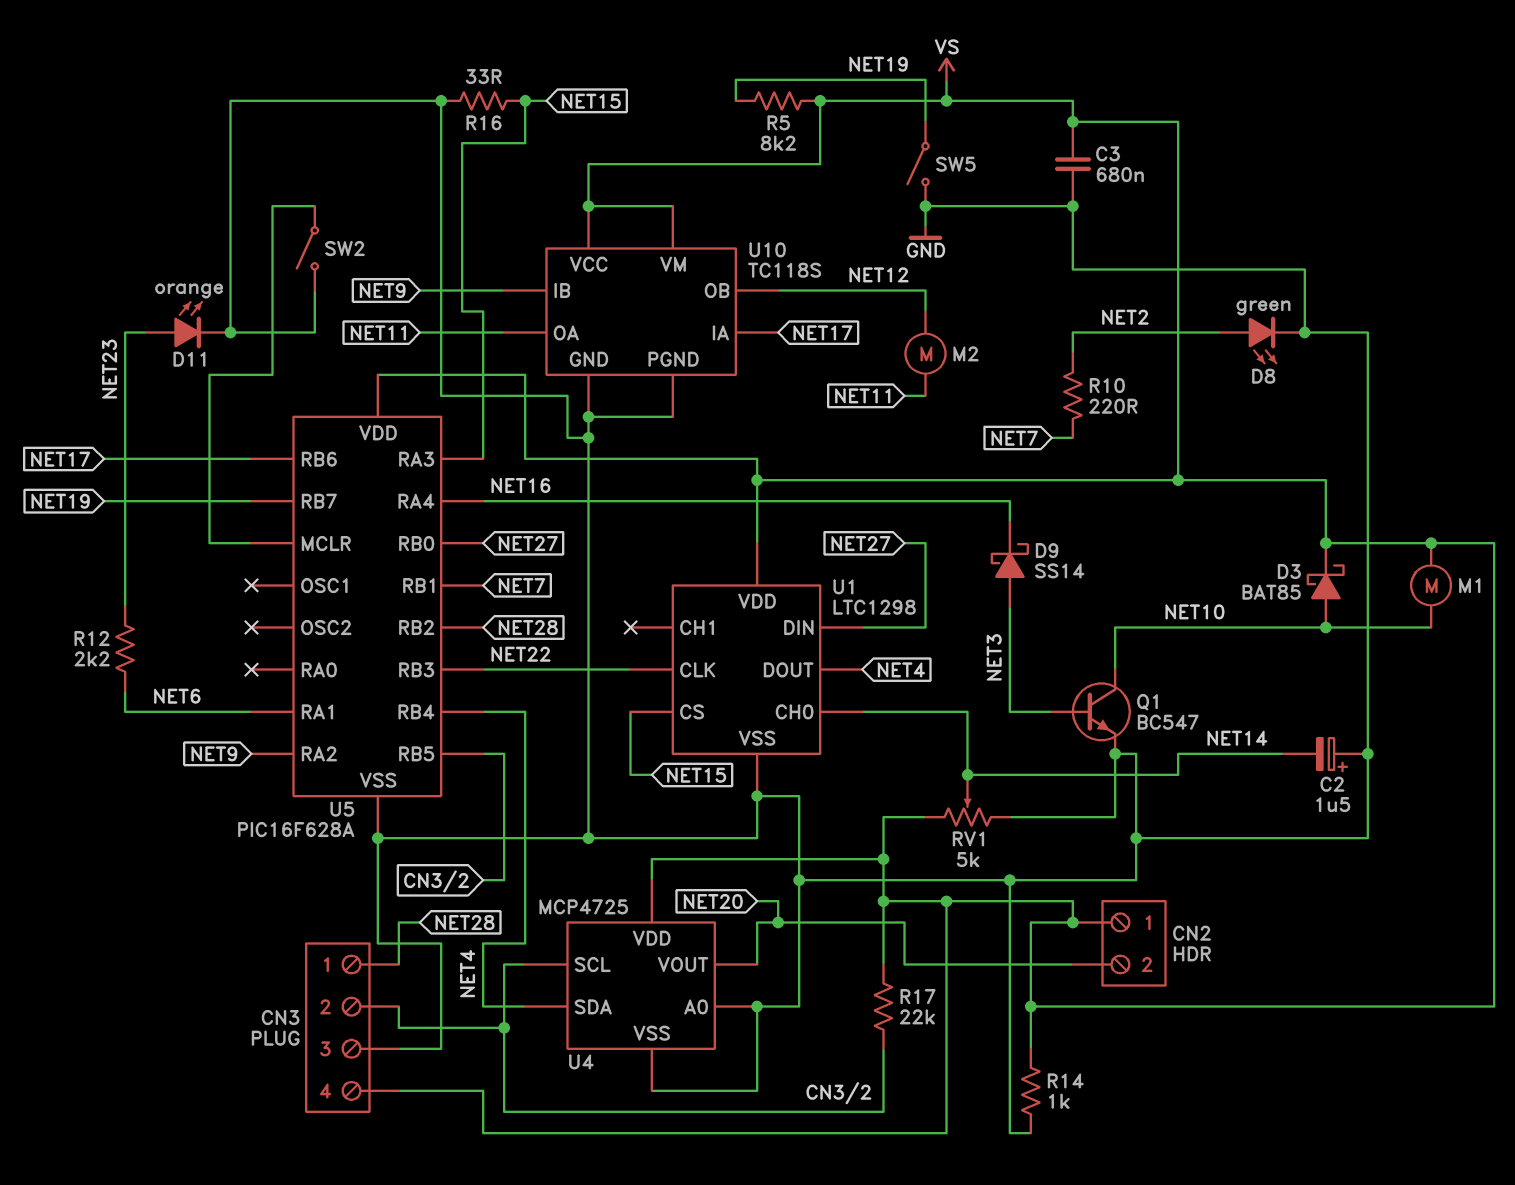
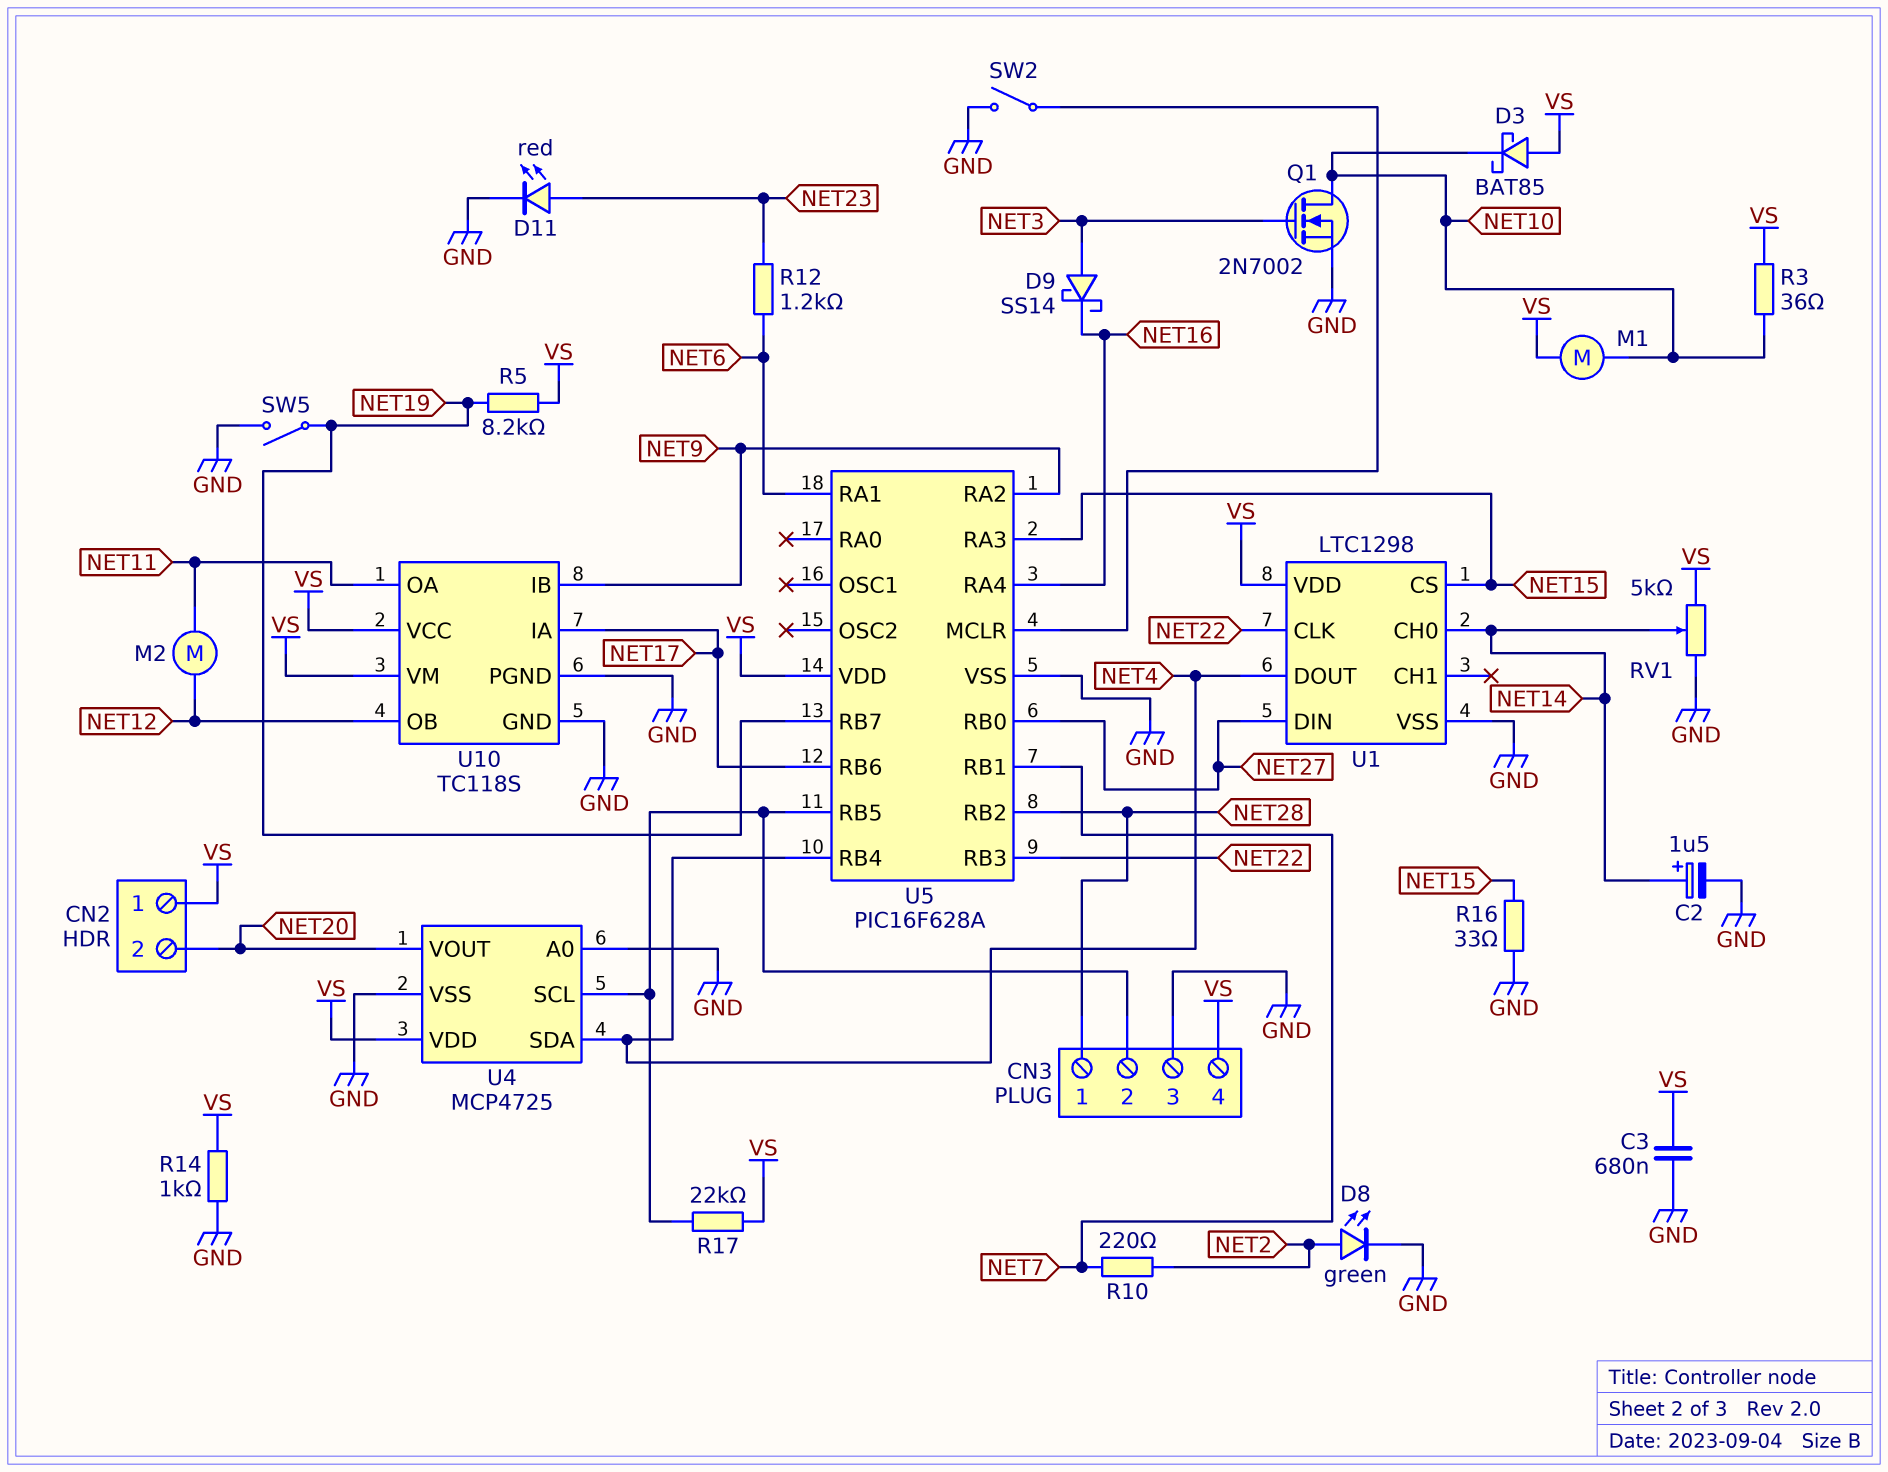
C2: 1.5uF (plus GND, minus NET14) -> 1.5uF (plus NET14, minus GND)
D3: schottky BAT85 (A NET10, K VS) -> schottky BAT85 (A VS, K NET10)
D11: LED orange (A NET23, K GND) -> LED red (A NET23, K GND)
Q1: NPN BC547 (B NET3, C NET10, E GND) -> NMOS 2N7002 (G NET3, D NET10, S GND)
R3: none -> 36 (NET10, VS)
R12: 2.2k (NET6, NET23) -> 1.2k (NET6, NET23)

